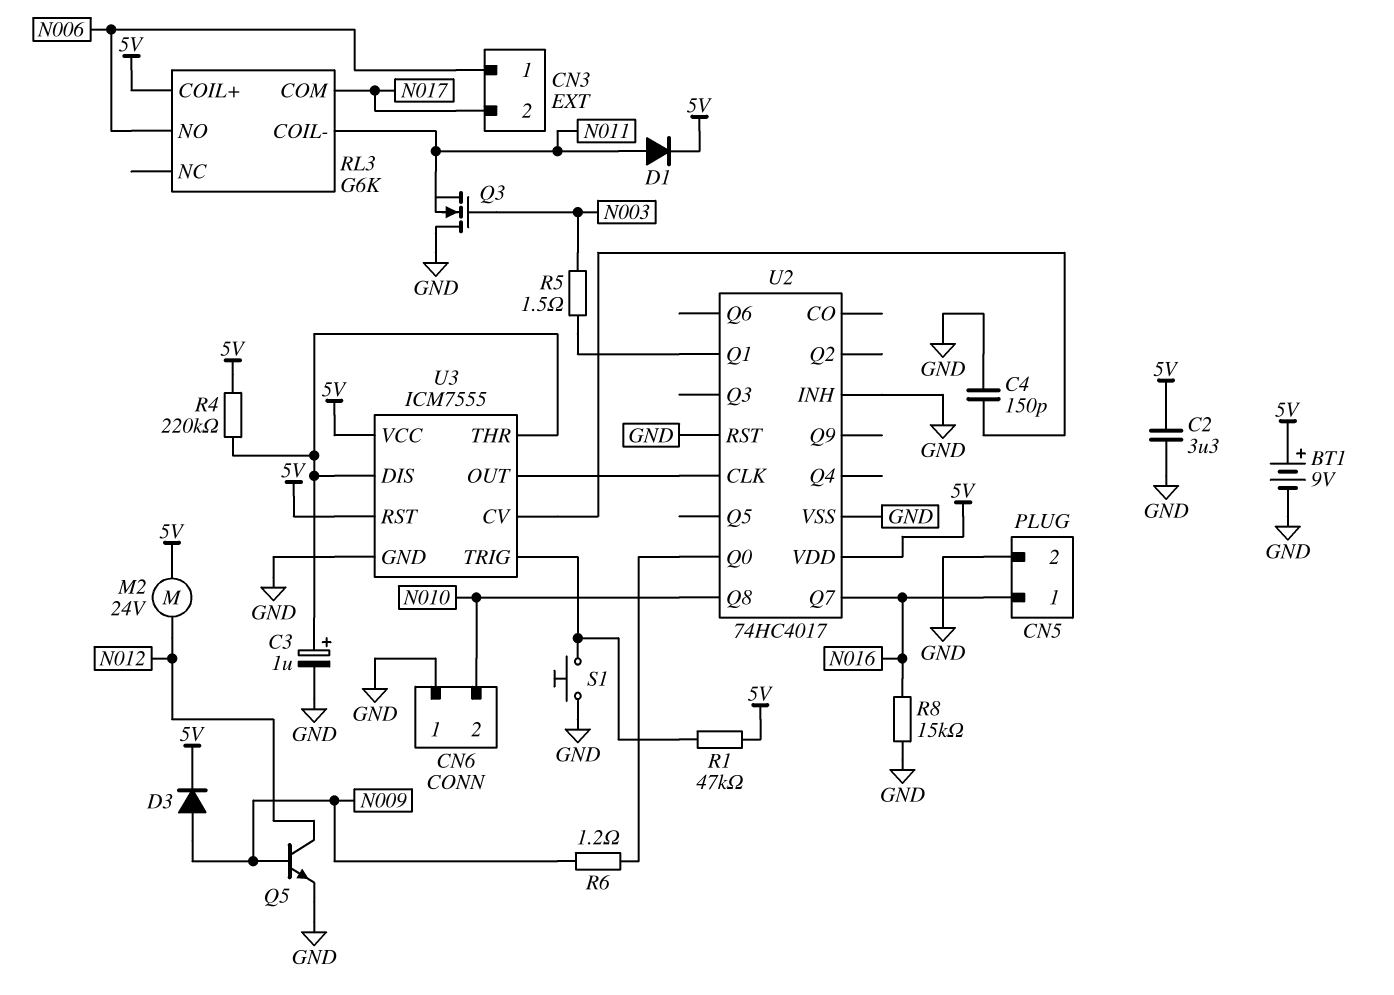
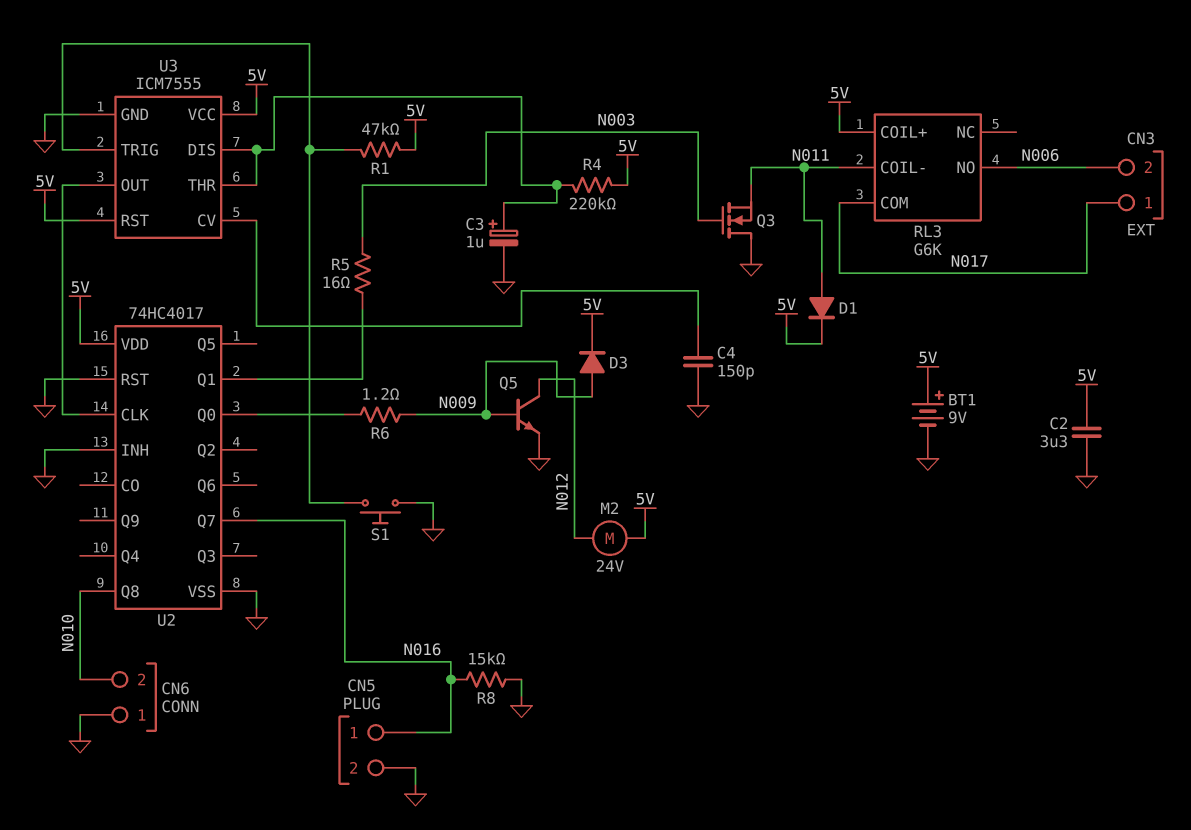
CN3 pin 1: N006 -> N017
CN3 pin 2: N017 -> N006
R5: 1.5 (N003, U2/Q1) -> 16 (N003, U2/Q1)

